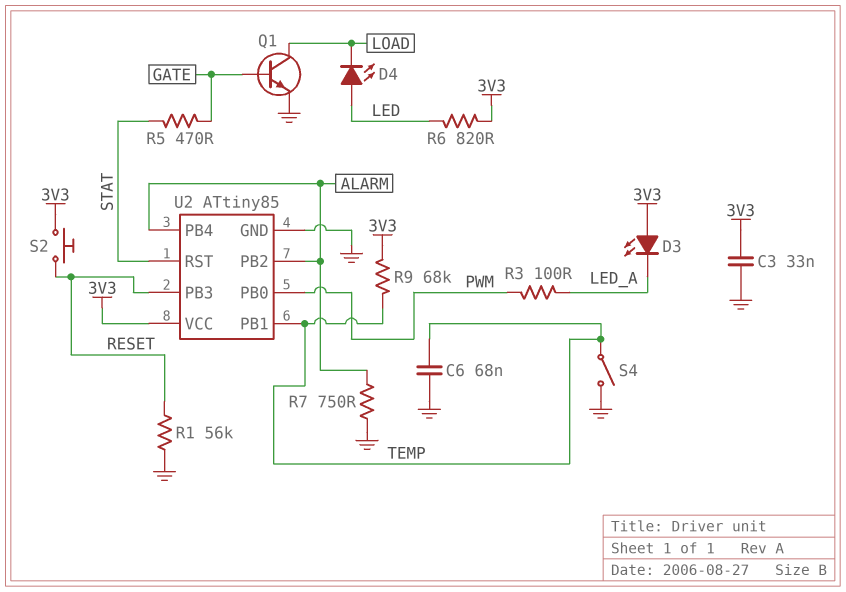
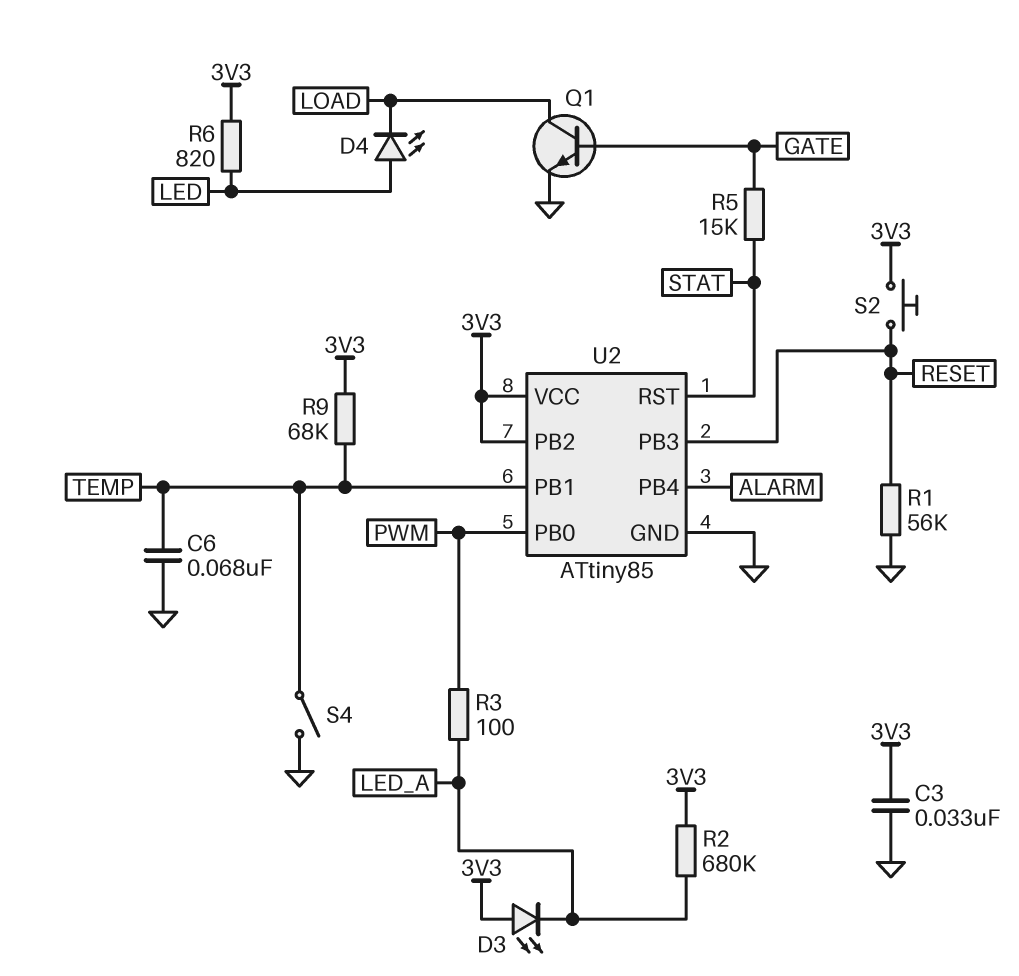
R2: none -> 680k (3V3, LED_A)
R5: 470 (GATE, STAT) -> 15k (GATE, STAT)
R7: 750 (ALARM, GND) -> none
U2 pin PB2: ALARM -> 3V3

